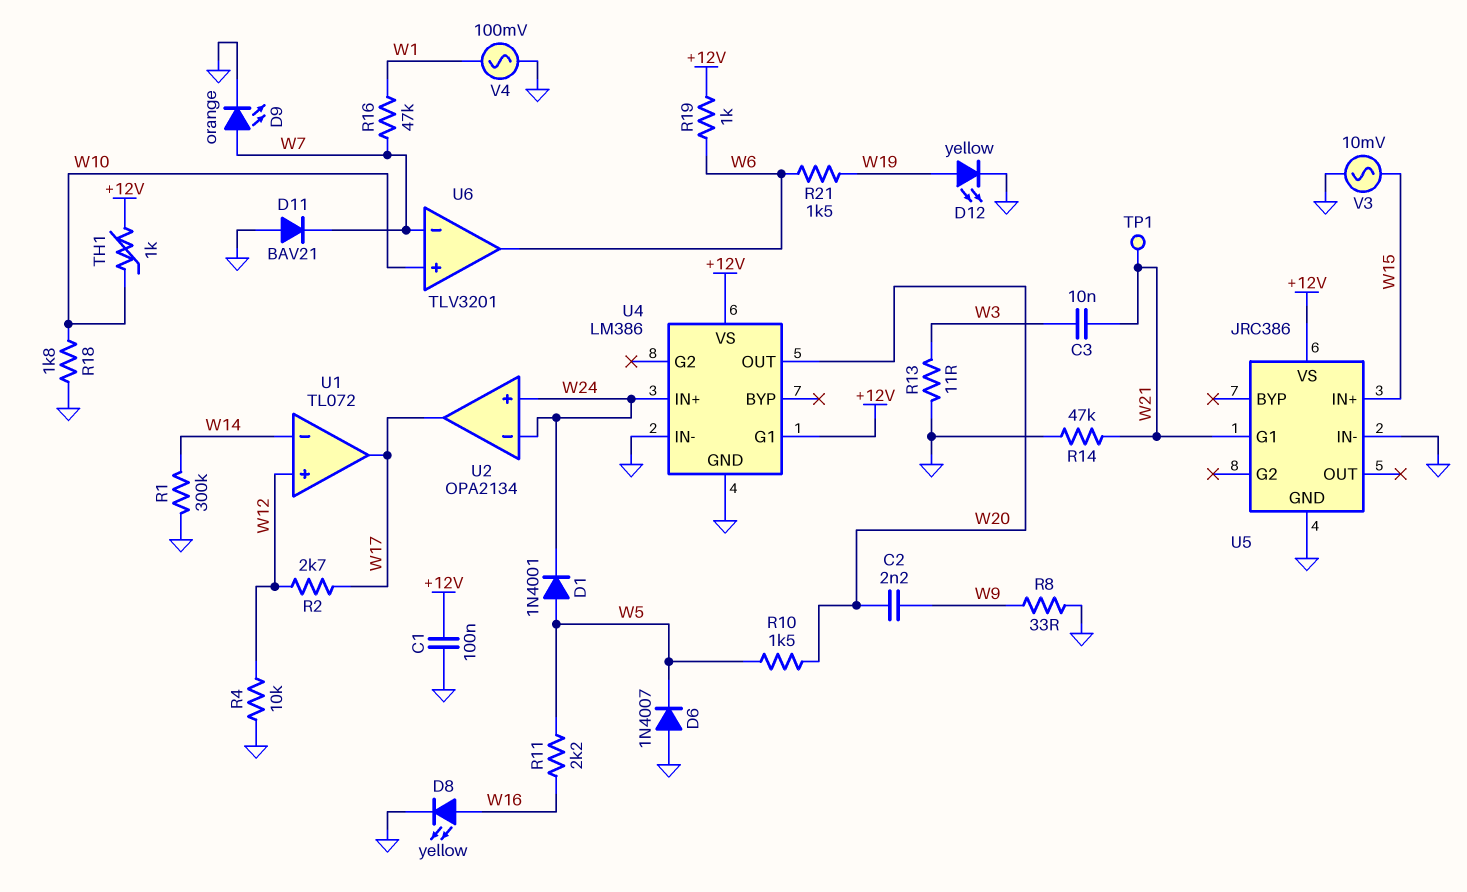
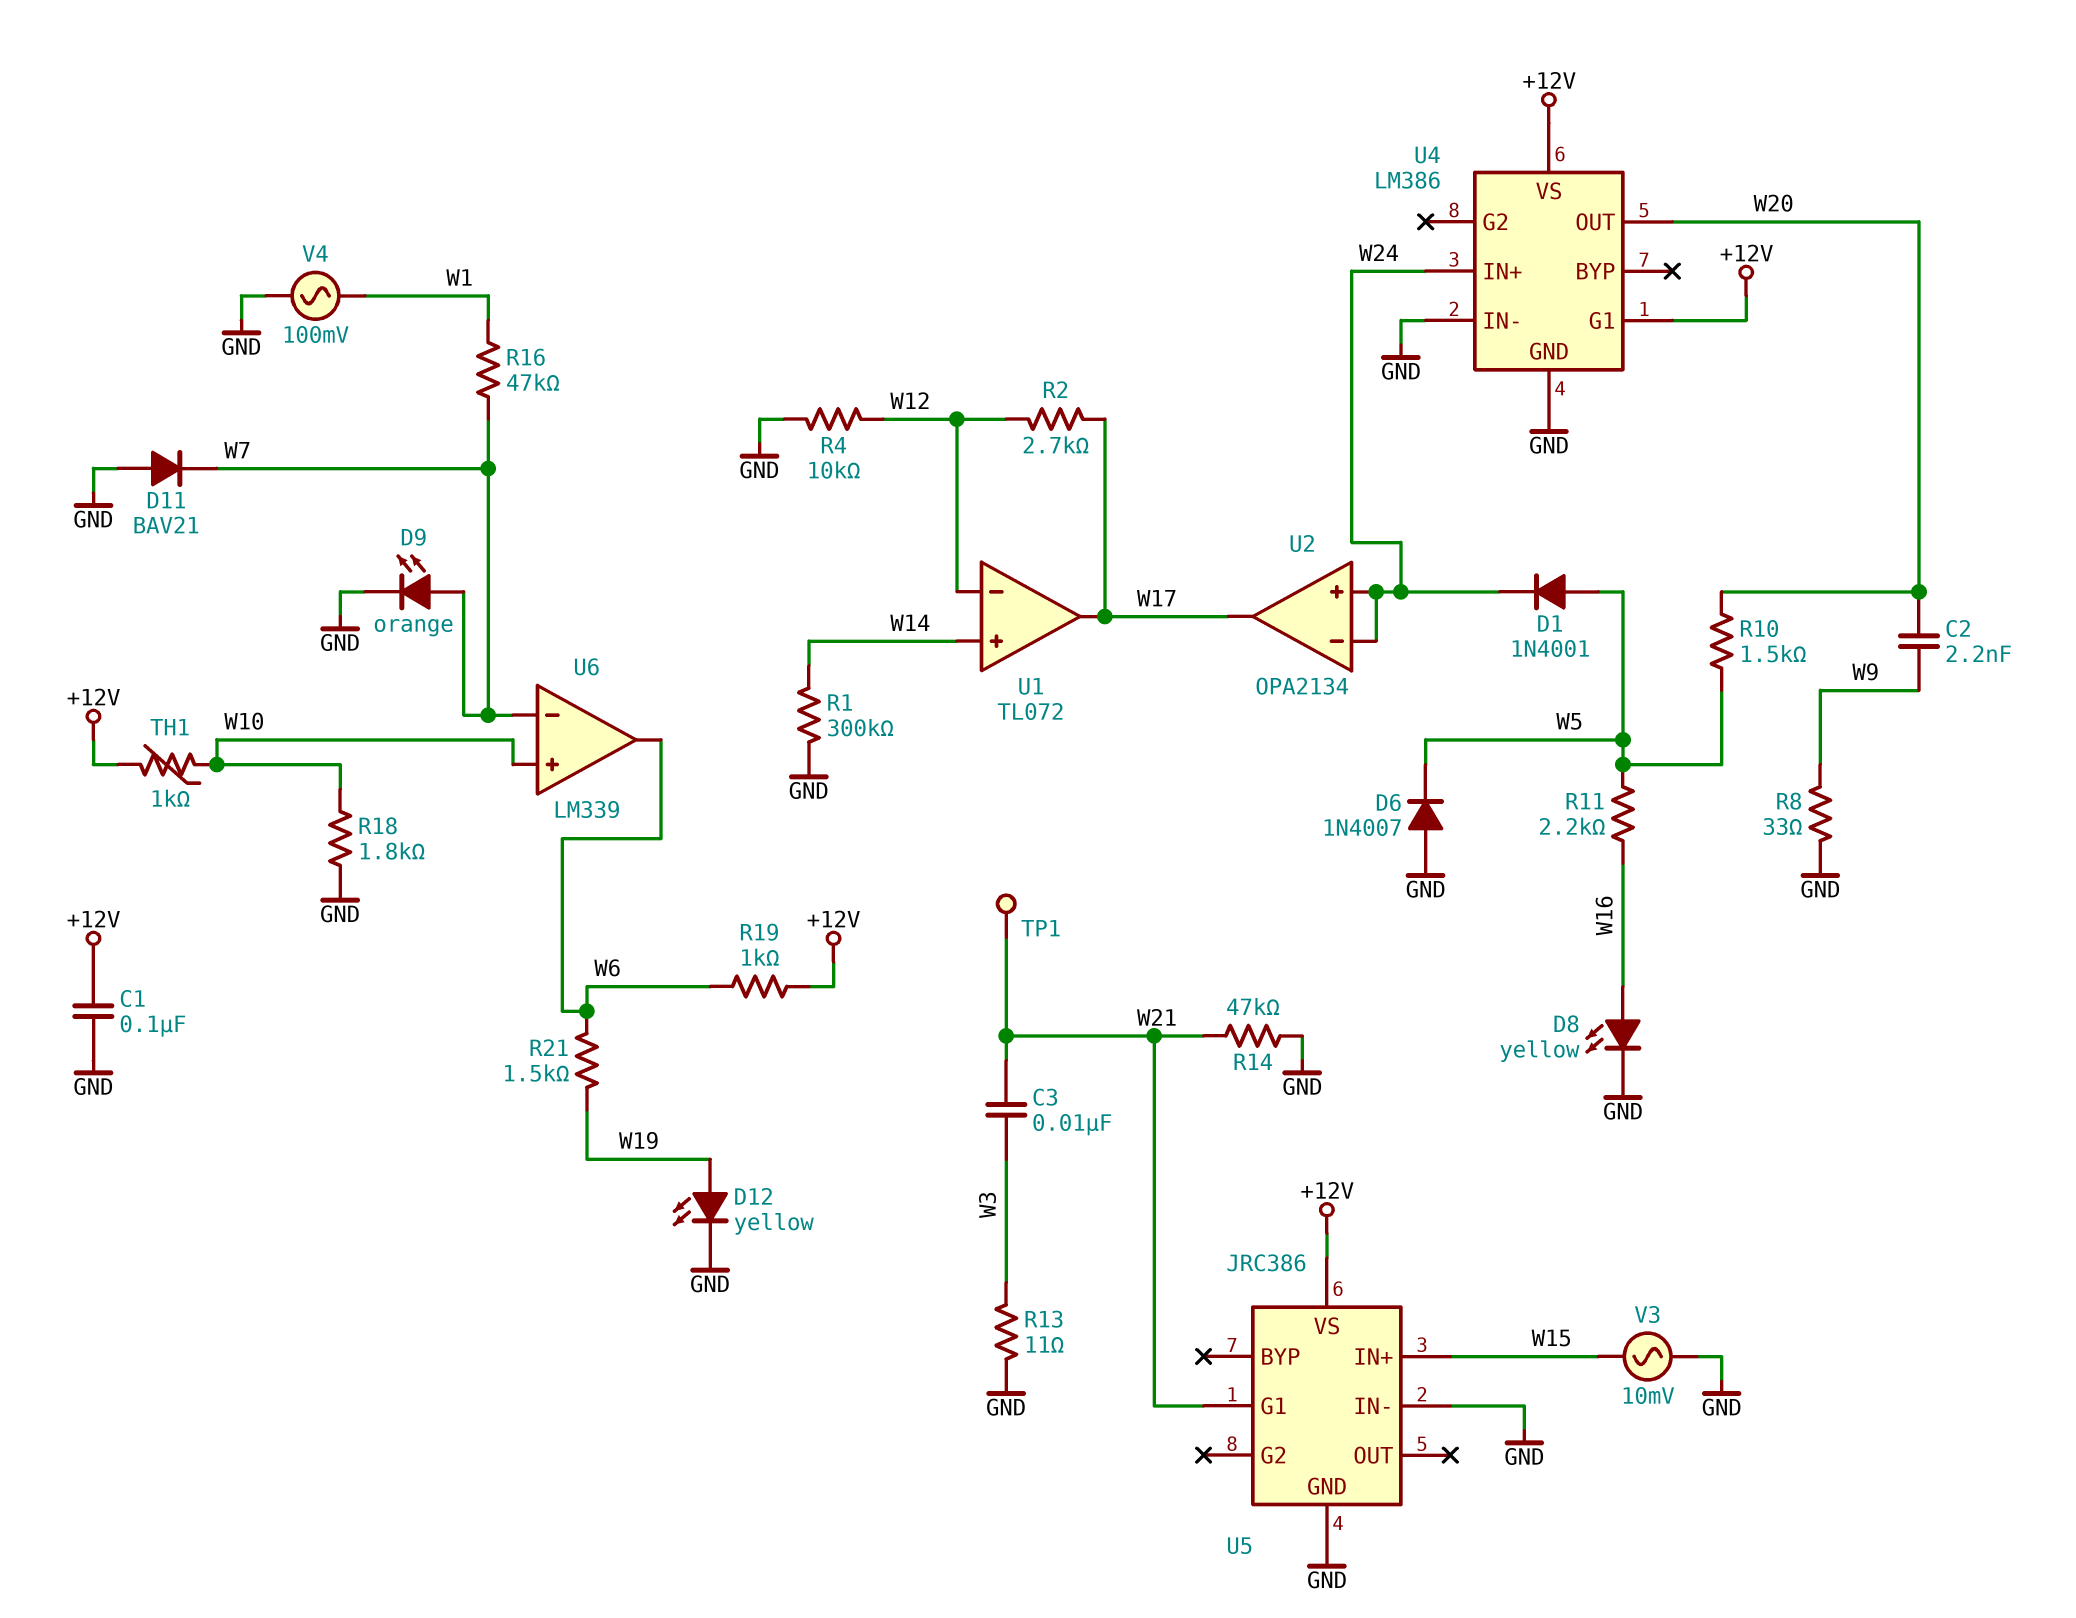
U1 pin in+: W12 -> W14
U1 pin in-: W14 -> W12
U6: TLV3201 -> LM339

